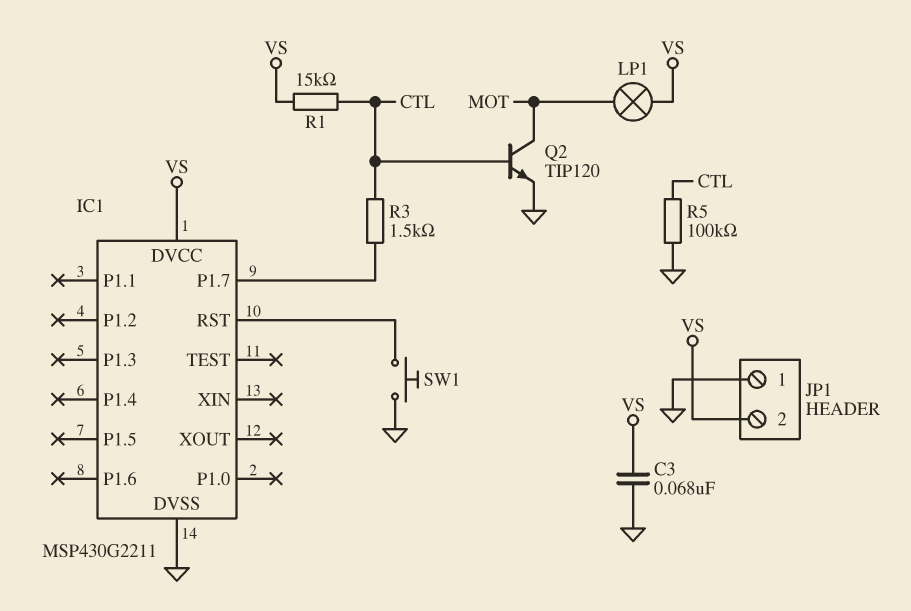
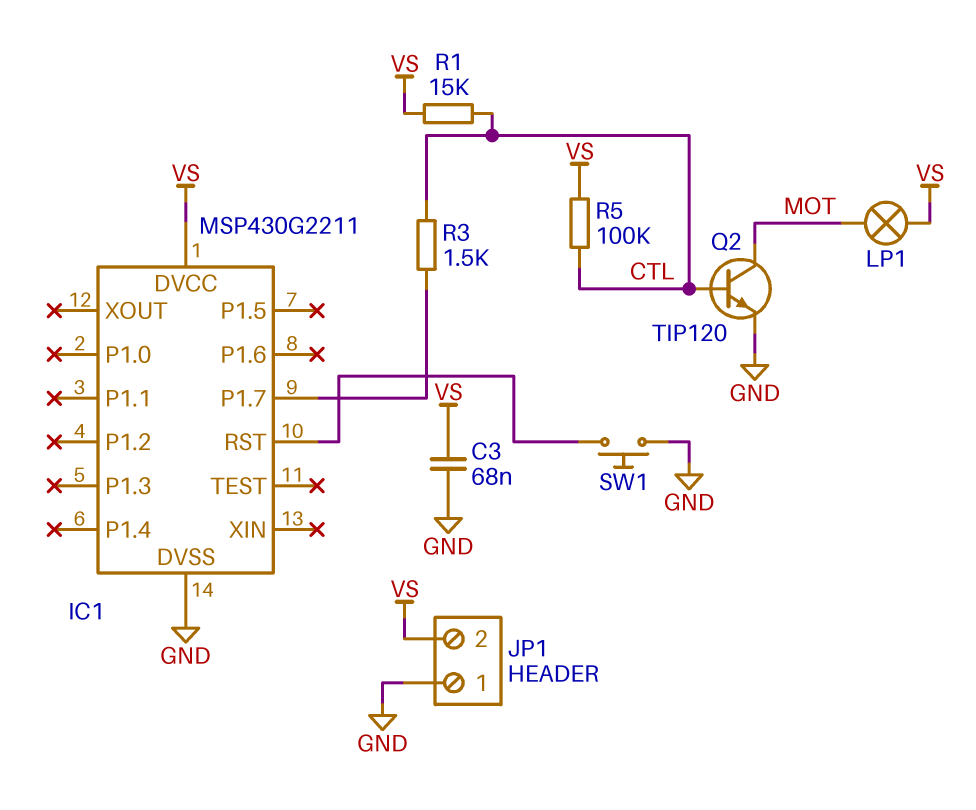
R5: 100k (CTL, GND) -> 100k (CTL, VS)

